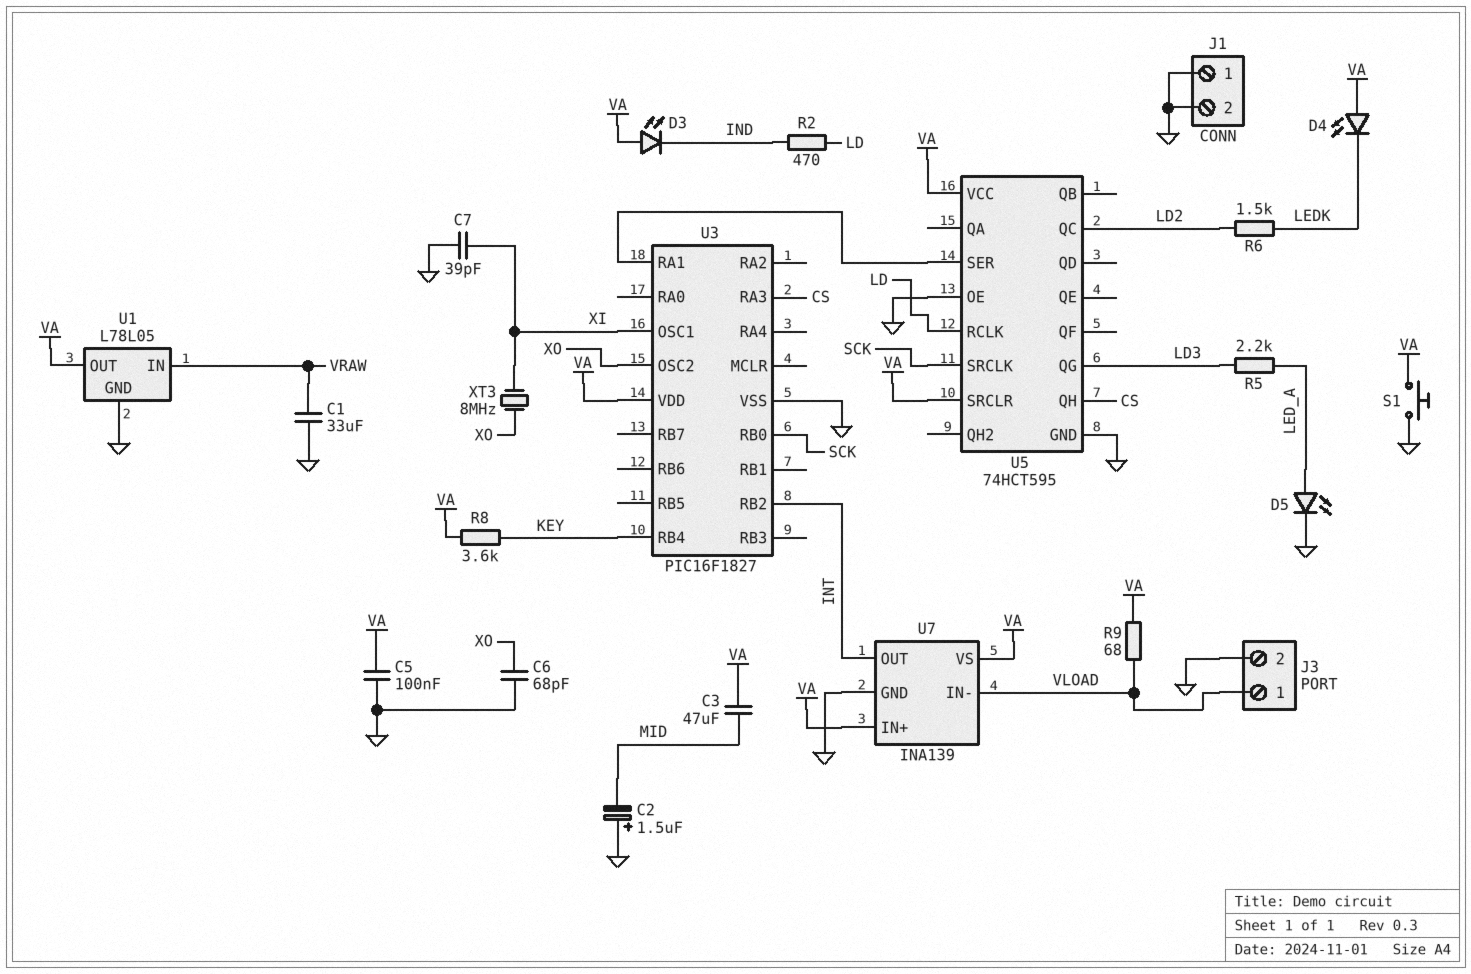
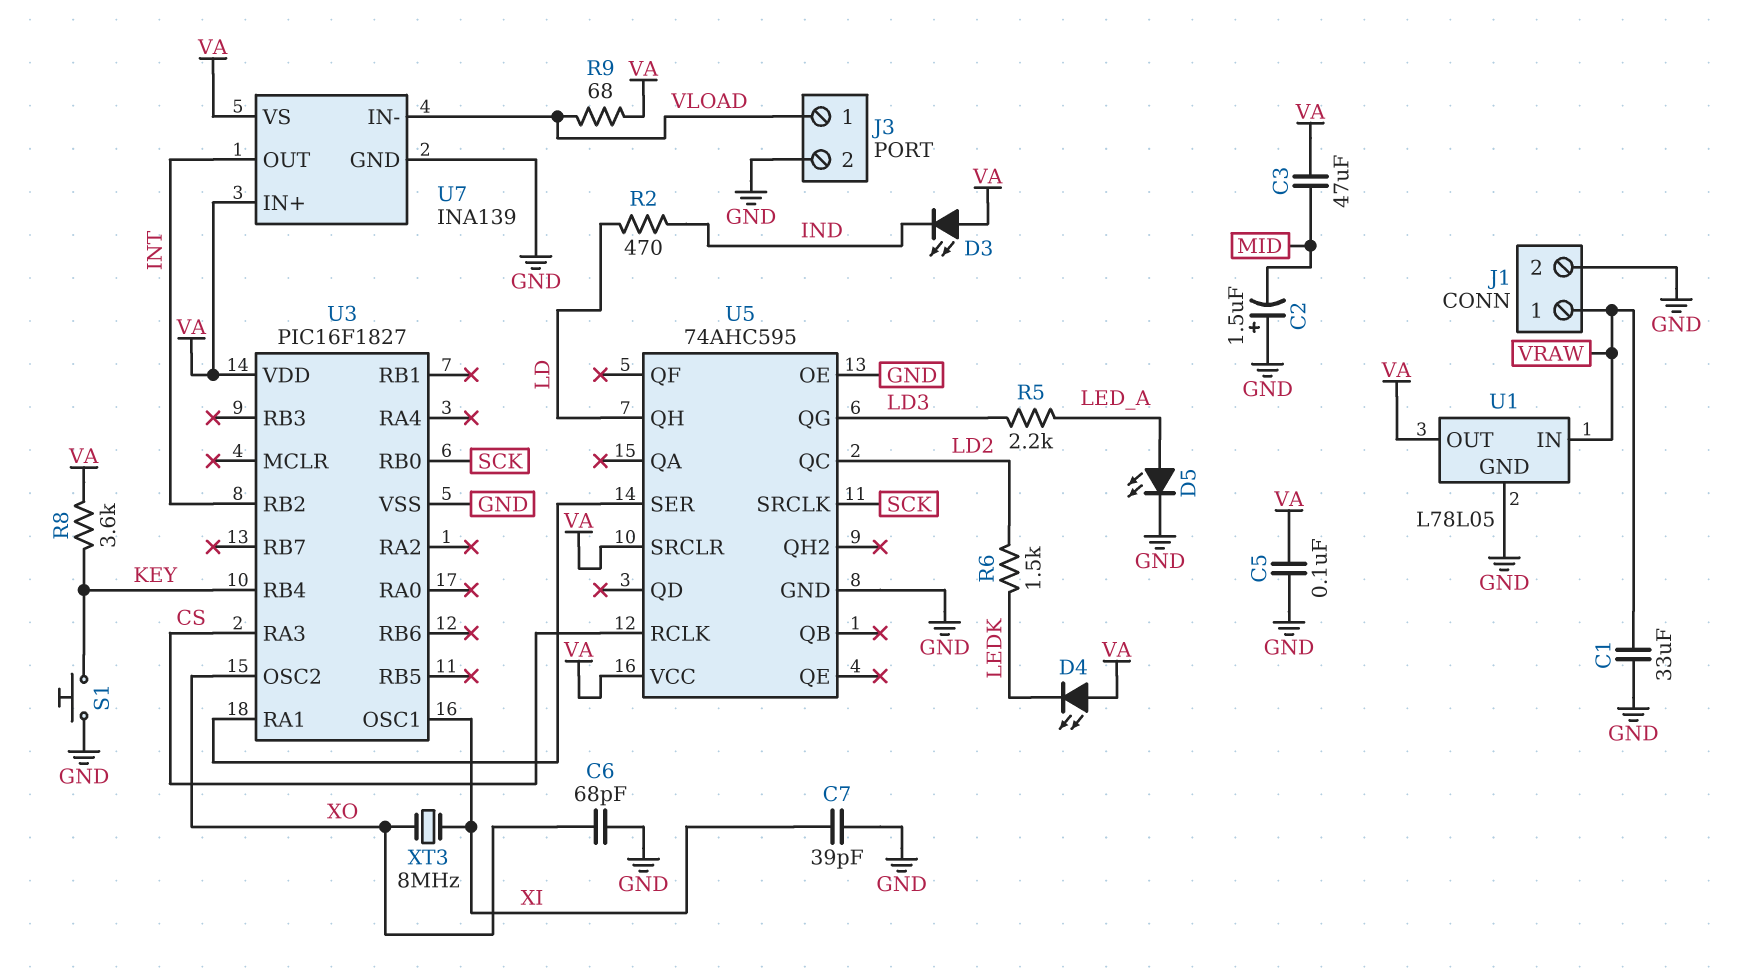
J1 pin 1: GND -> VRAW
S1: button (GND, VA) -> button (GND, KEY)
U5: 74HCT595 -> 74AHC595
U5 pin QH: CS -> LD
U5 pin RCLK: LD -> CS

